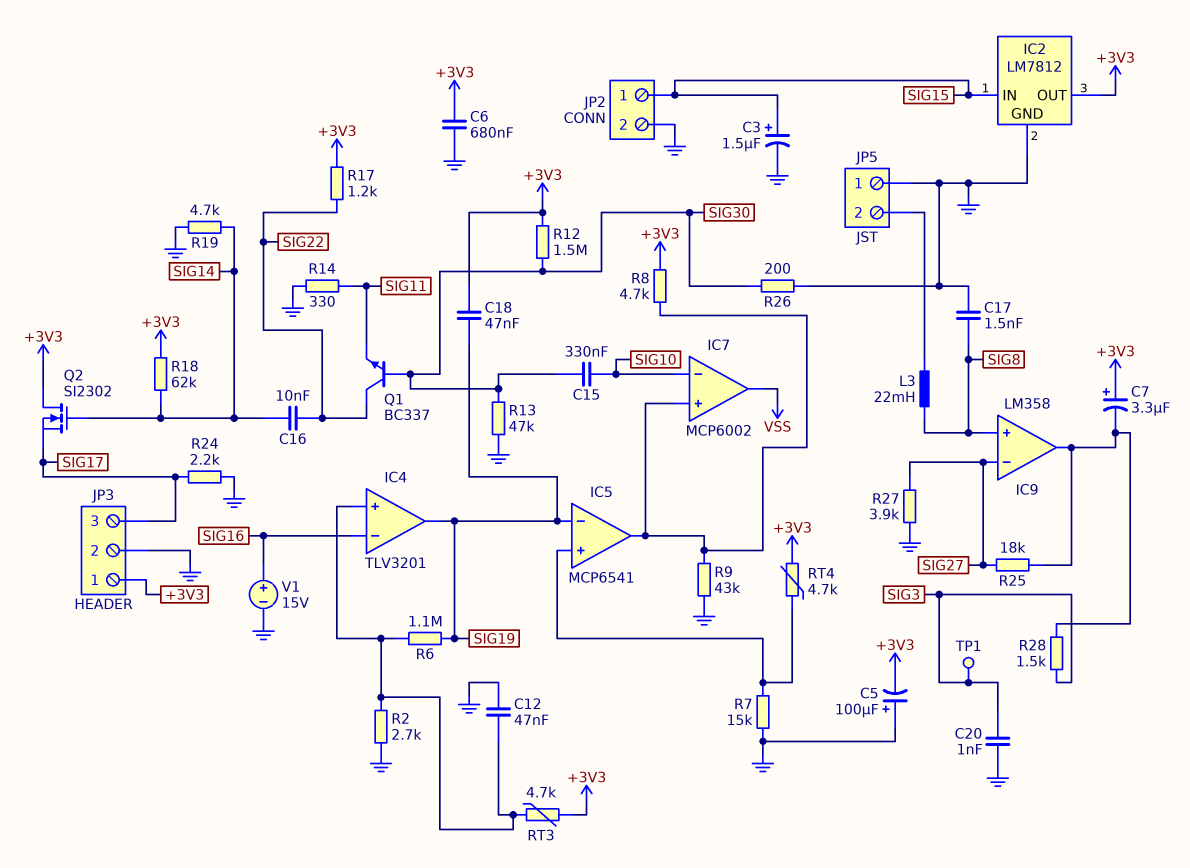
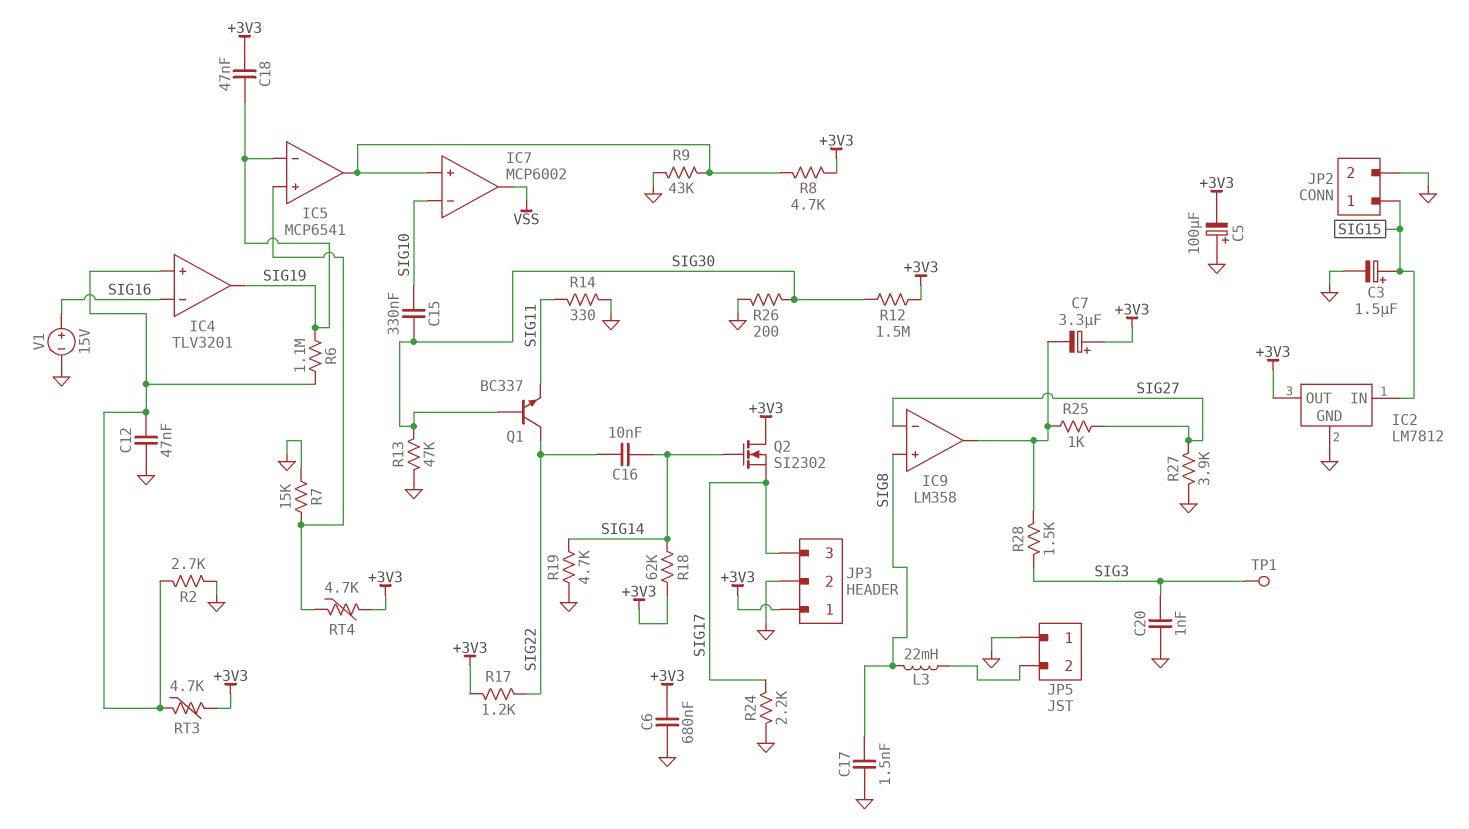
R25: 18k (IC9/out, SIG27) -> 1k (IC9/out, SIG27)

